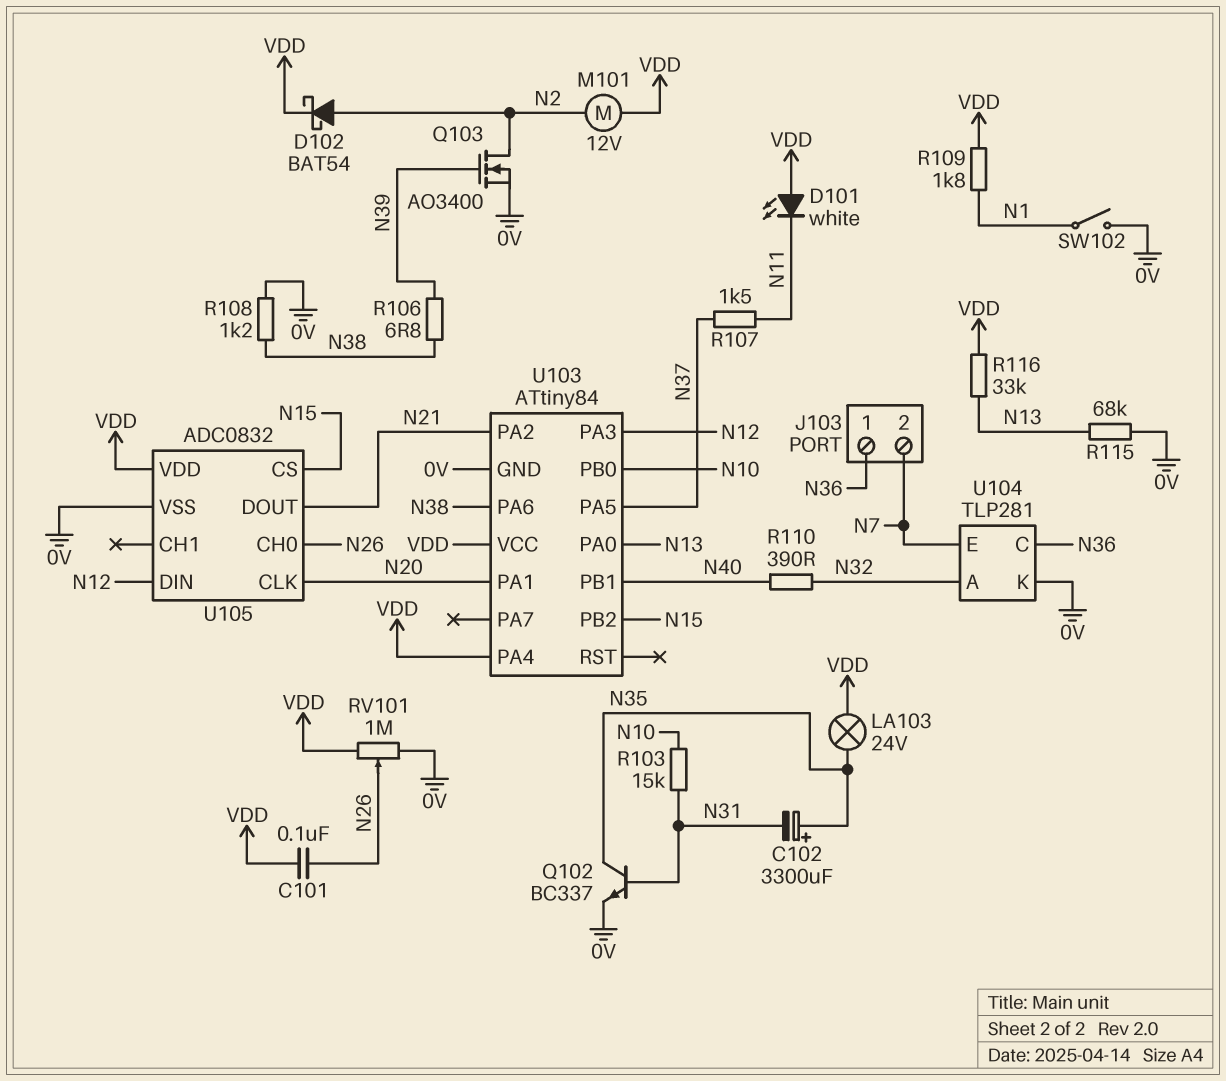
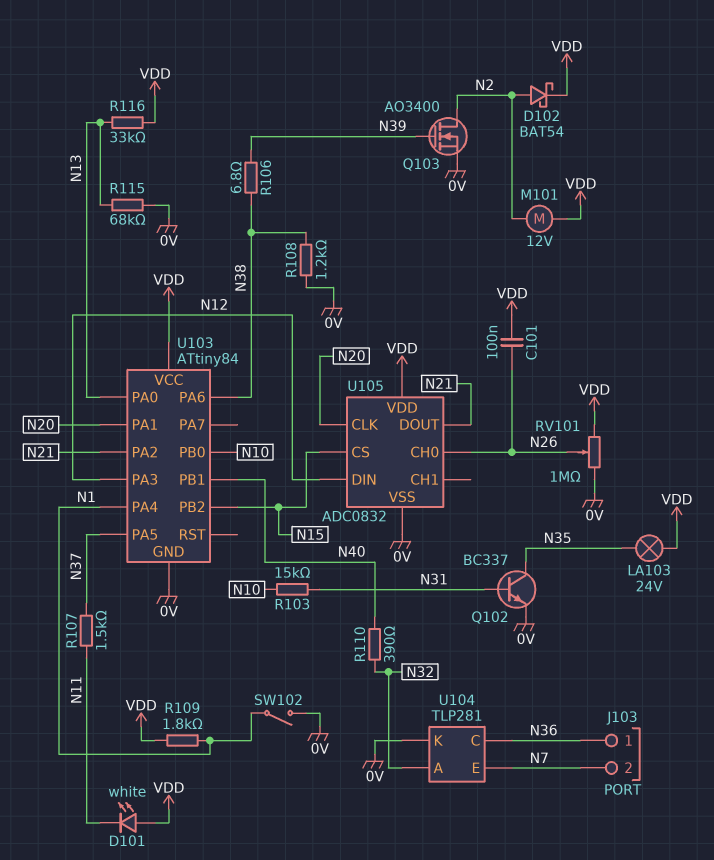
C102: 3300uF (plus N35, minus N31) -> none
U103 pin PA4: VDD -> N1

